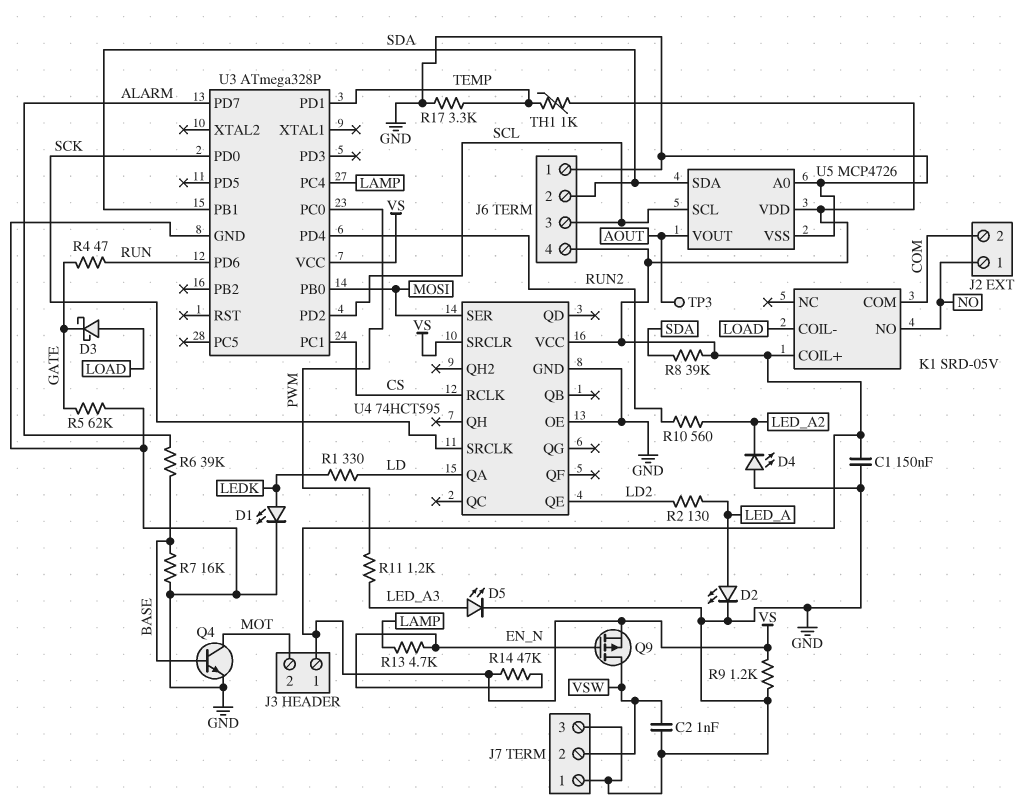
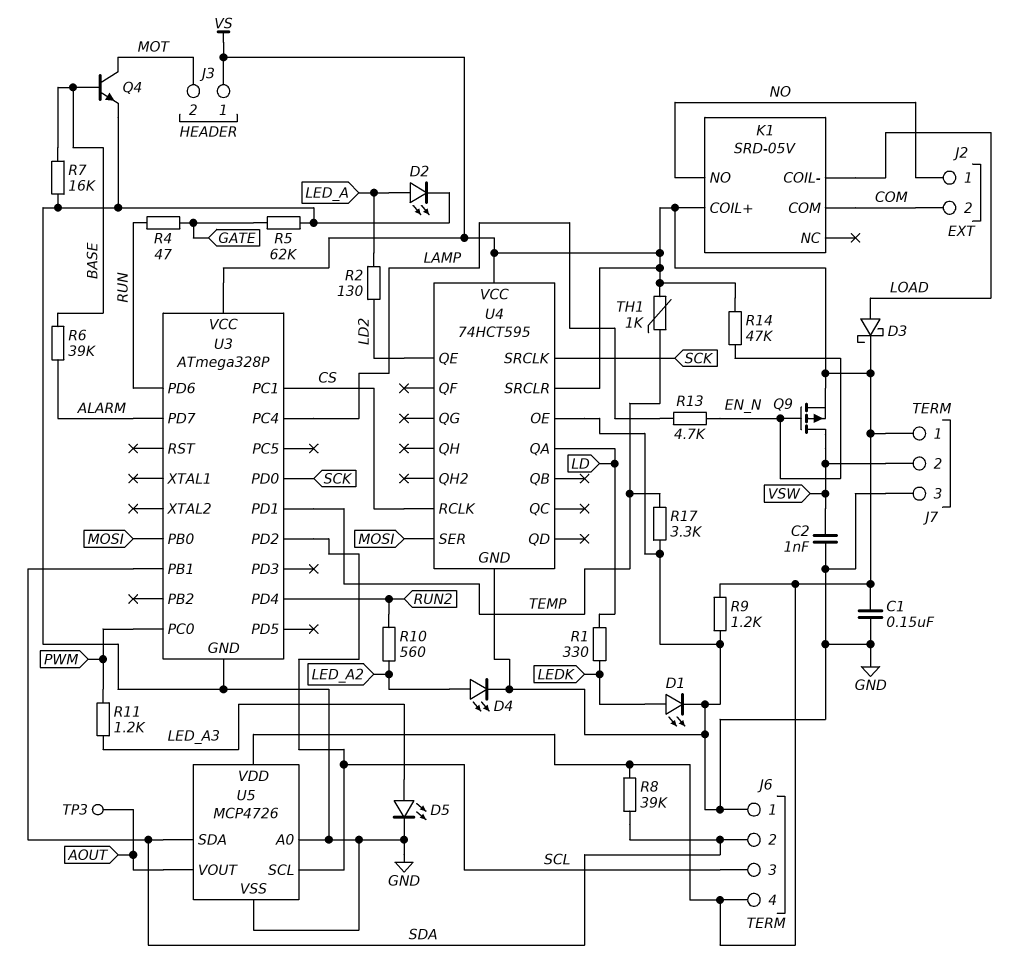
D3: schottky (A LOAD, K GATE) -> schottky (A LOAD, K VS)
D4: LED (A GND, K LED_A2) -> LED (A LED_A2, K GND)
J7 pin 1: GND -> VS

